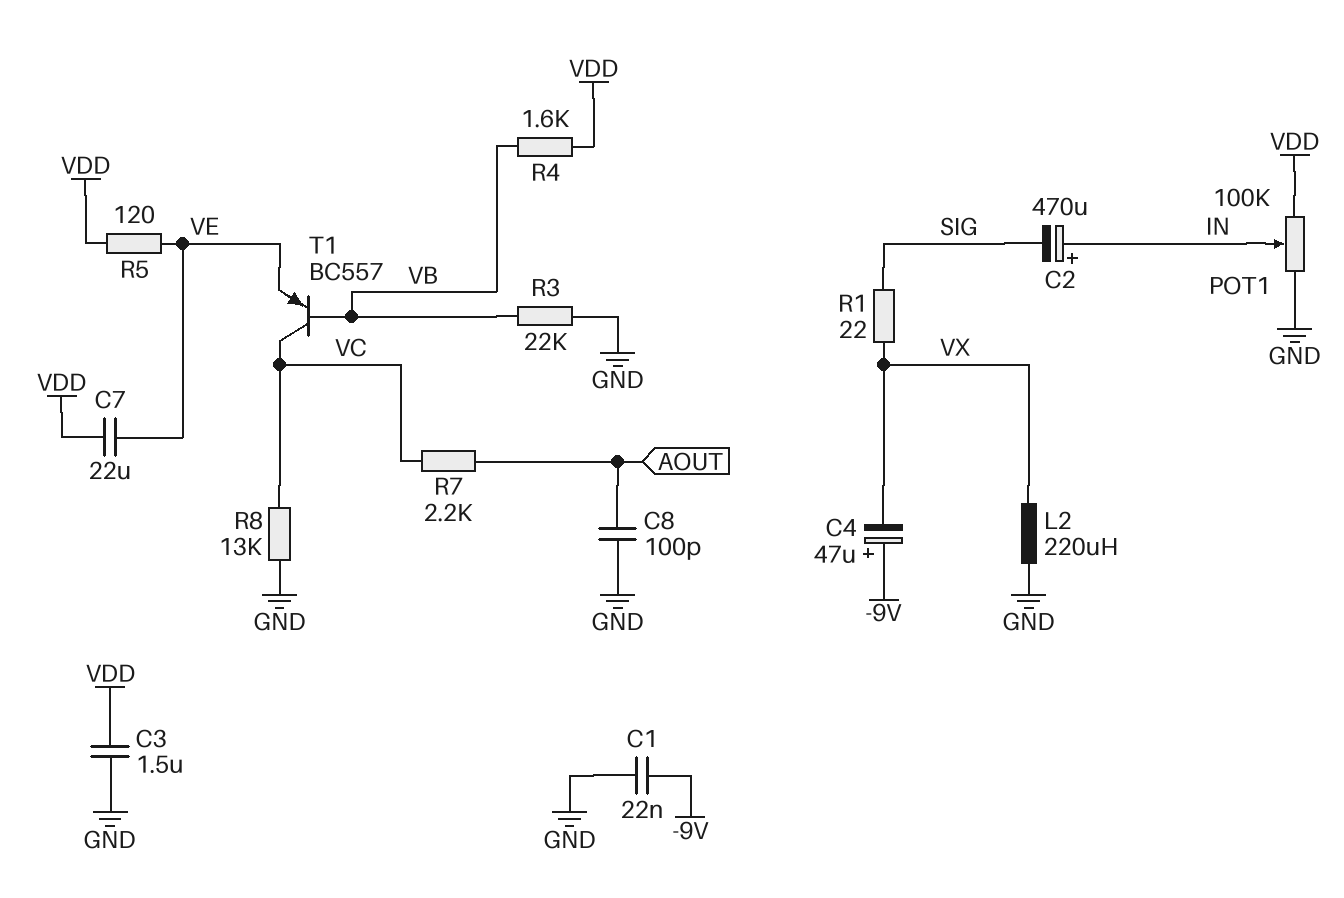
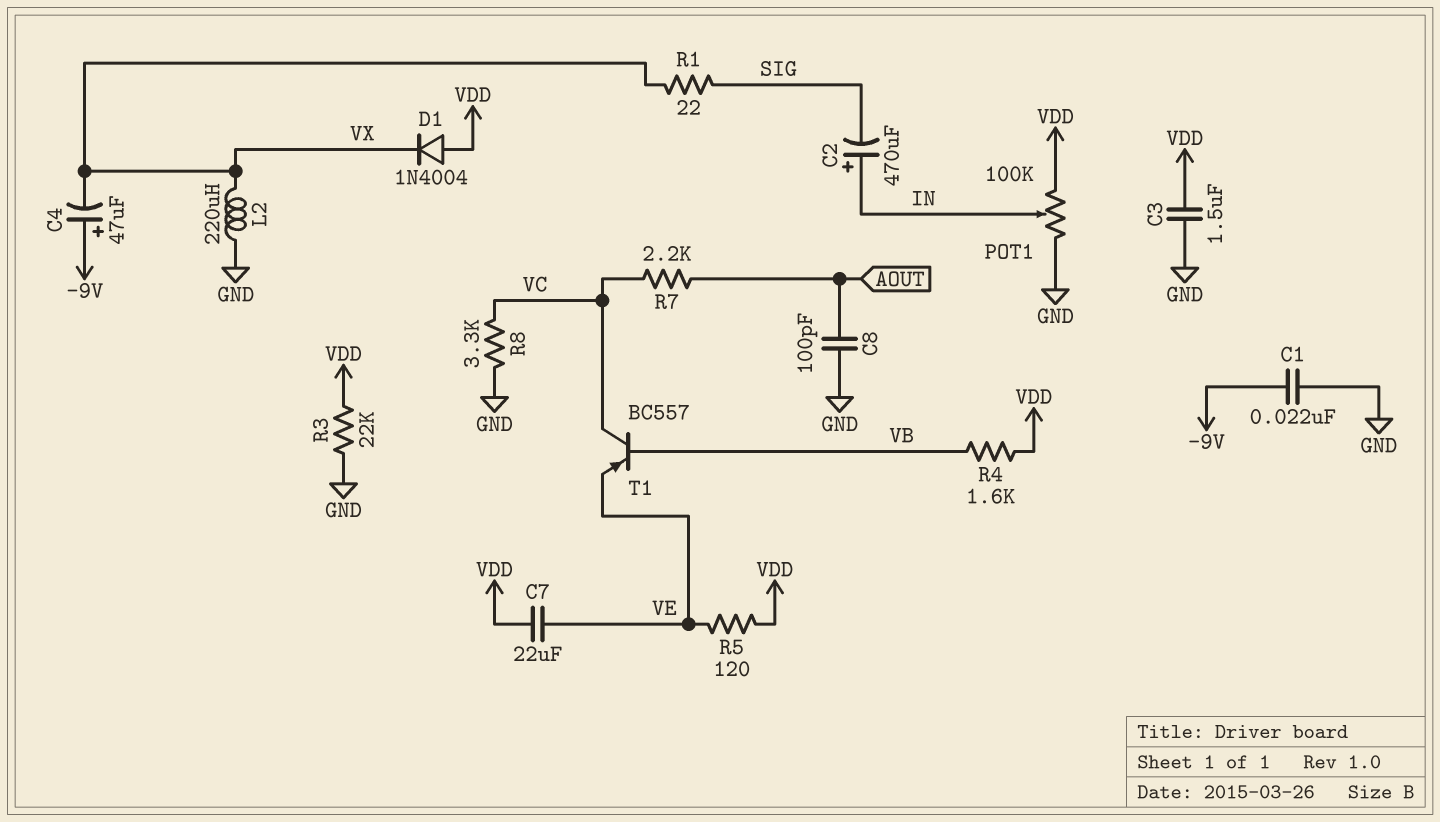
D1: none -> diode 1N4004 (A VDD, K VX)
R3: 22k (GND, VB) -> 22k (GND, VDD)
R8: 13k (GND, VC) -> 3.3k (GND, VC)

